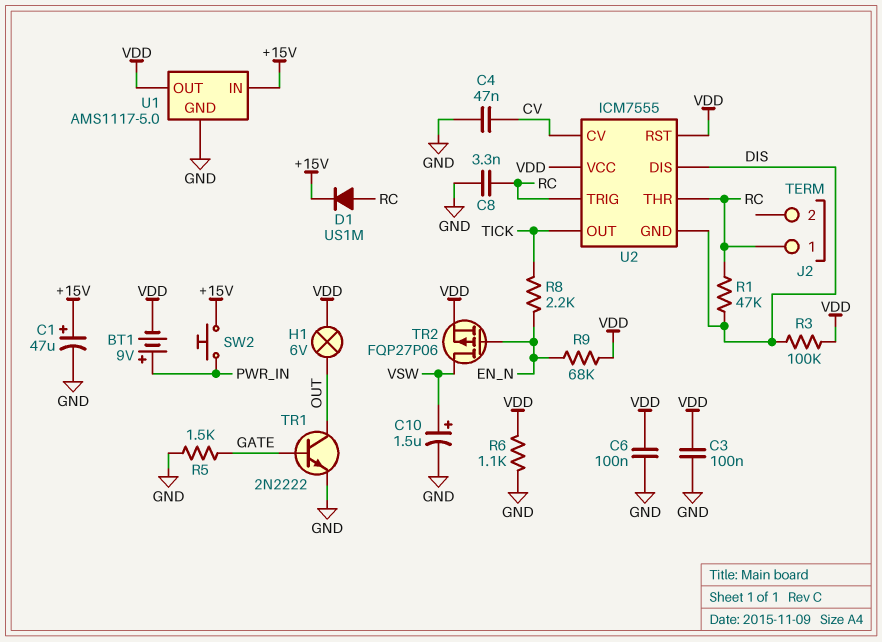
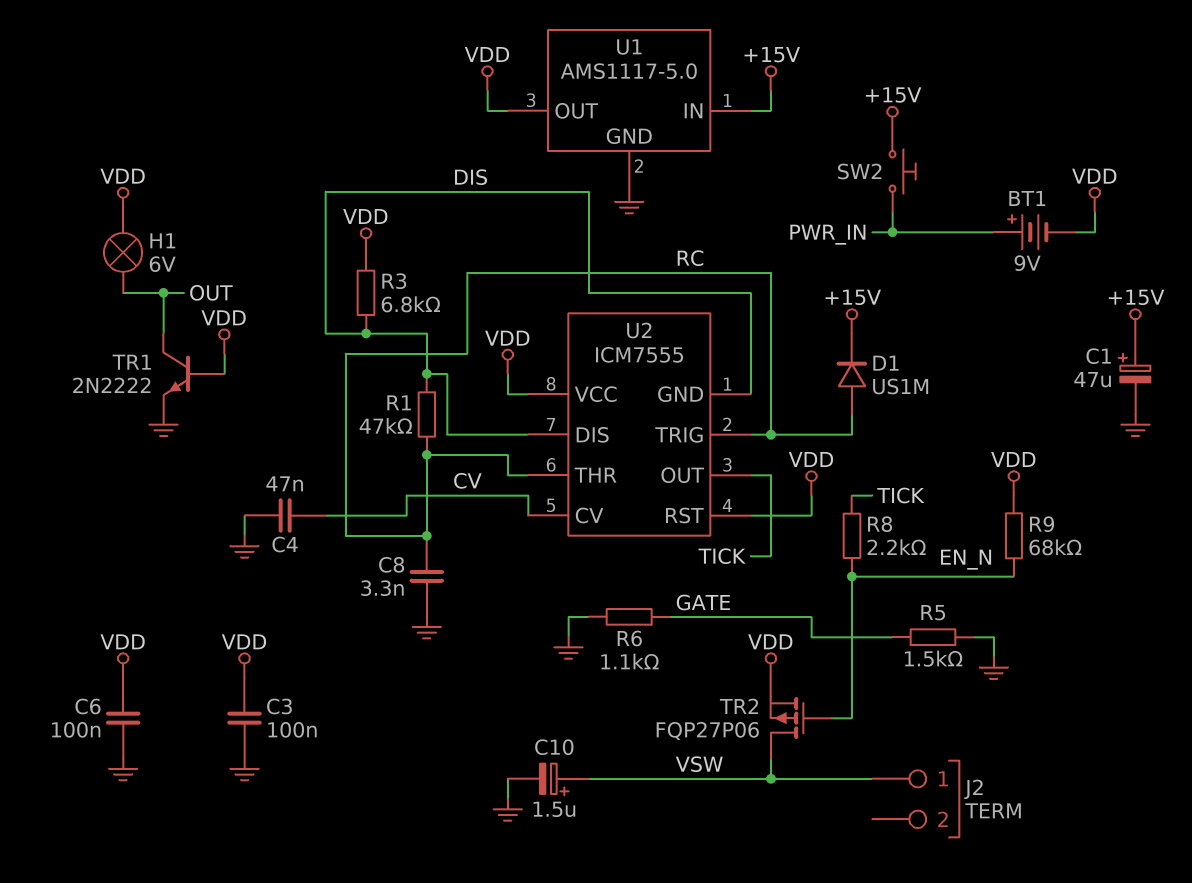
J2 pin 1: RC -> VSW
R3: 100k (DIS, VDD) -> 6.8k (DIS, VDD)
R6: 1.1k (GND, VDD) -> 1.1k (GATE, GND)
TR1: NPN 2N2222 (B GATE, C OUT, E GND) -> NPN 2N2222 (B VDD, C OUT, E GND)

